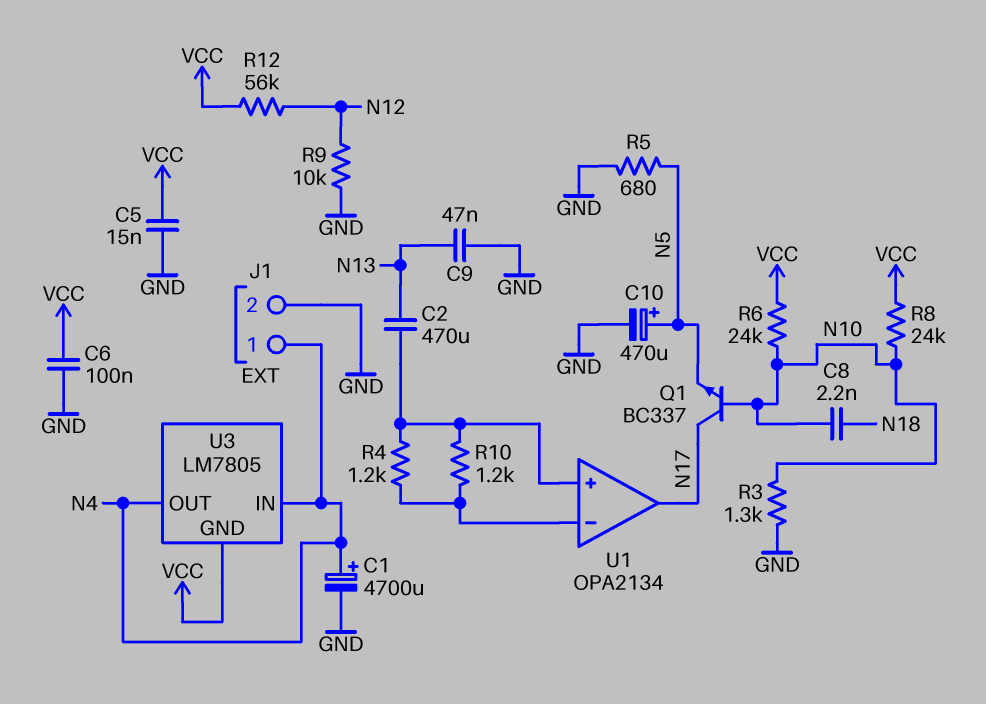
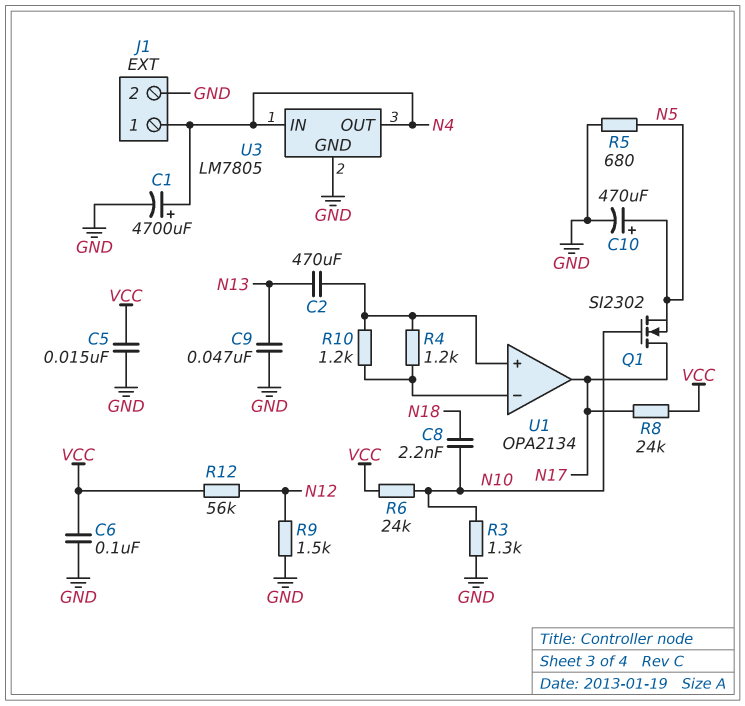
Q1: NPN BC337 (B N10, C N17, E N5) -> NMOS SI2302 (G N10, D N17, S N5)
R8: 24k (N10, VCC) -> 24k (N17, VCC)
R9: 10k (GND, N12) -> 1.5k (GND, N12)
U3 pin GND: VCC -> GND

